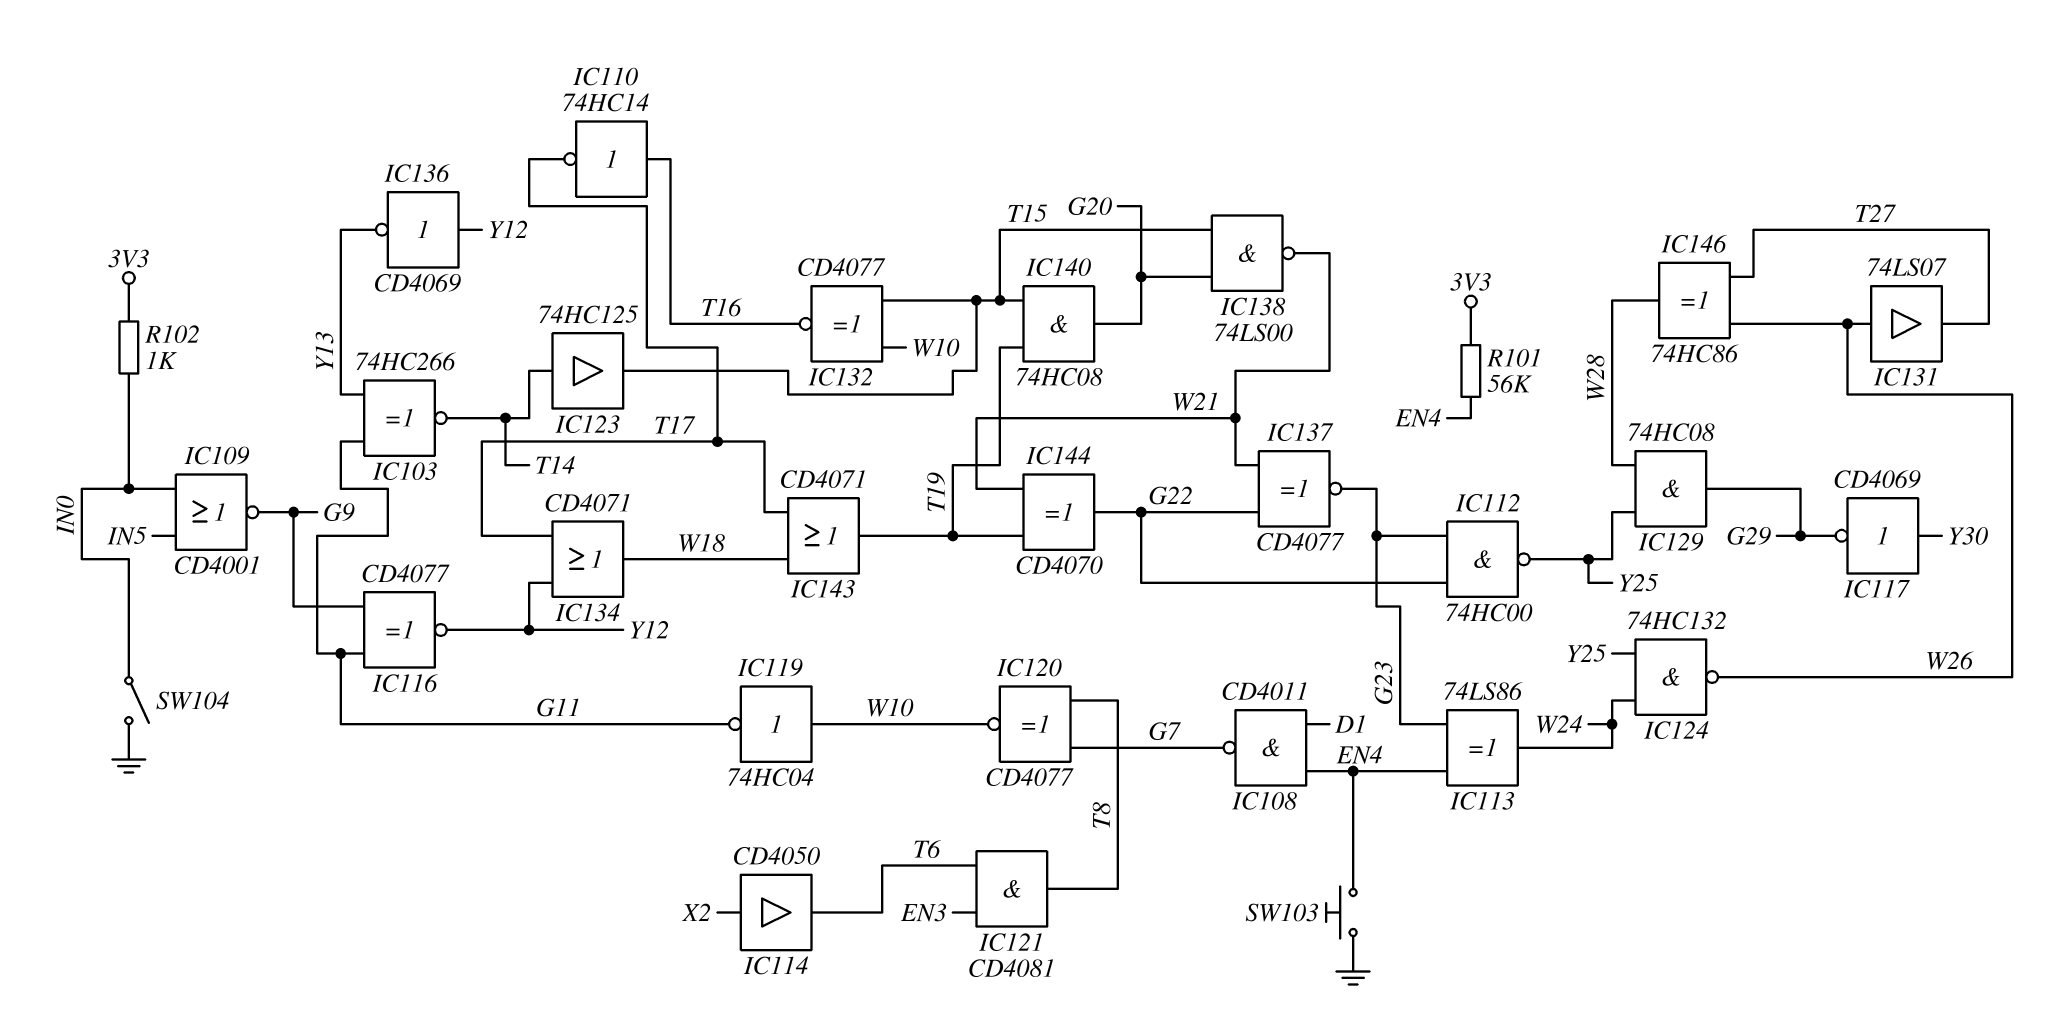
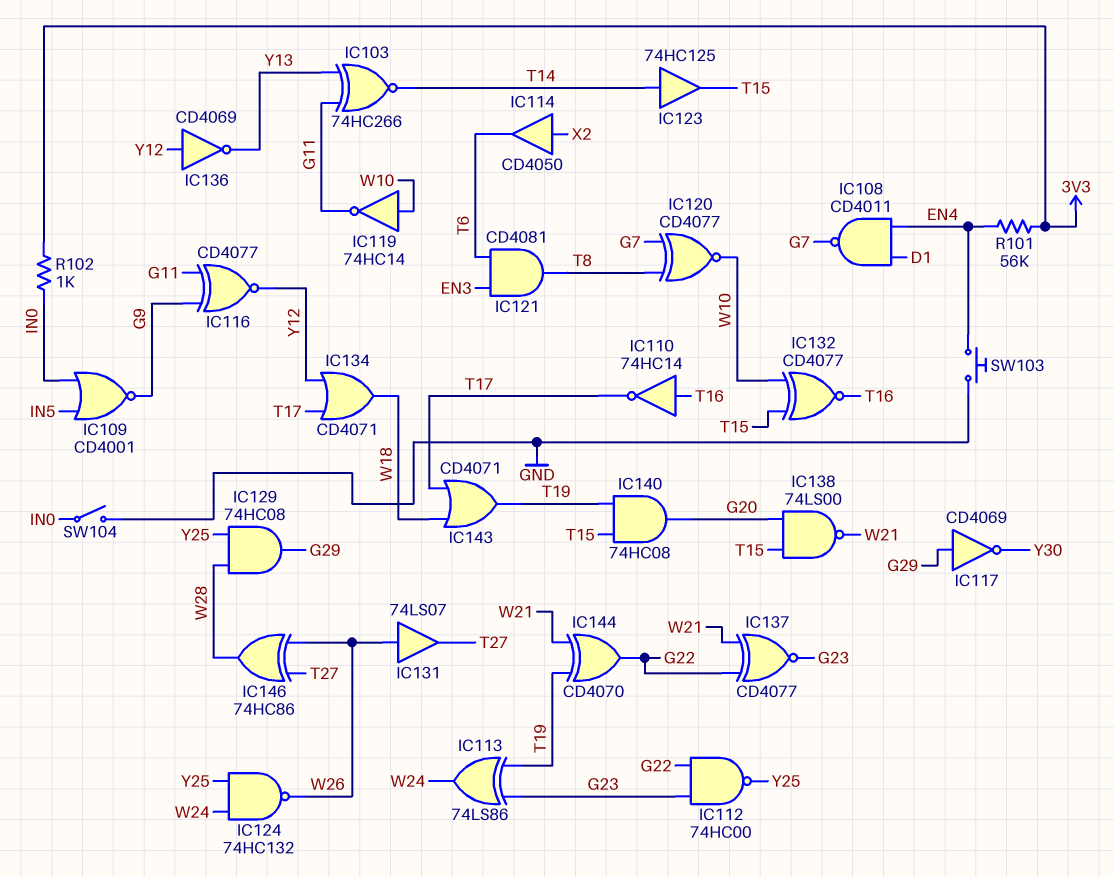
IC113: XOR 74LS86 (in EN4, in G23, out W24) -> XOR 74LS86 (in G23, in T19, out W24)
IC117: NOT CD4069 (in Y30, out G29) -> NOT CD4069 (in G29, out Y30)
IC119: NOT 74HC04 (in W10, out G11) -> NOT 74HC14 (in W10, out G11)

